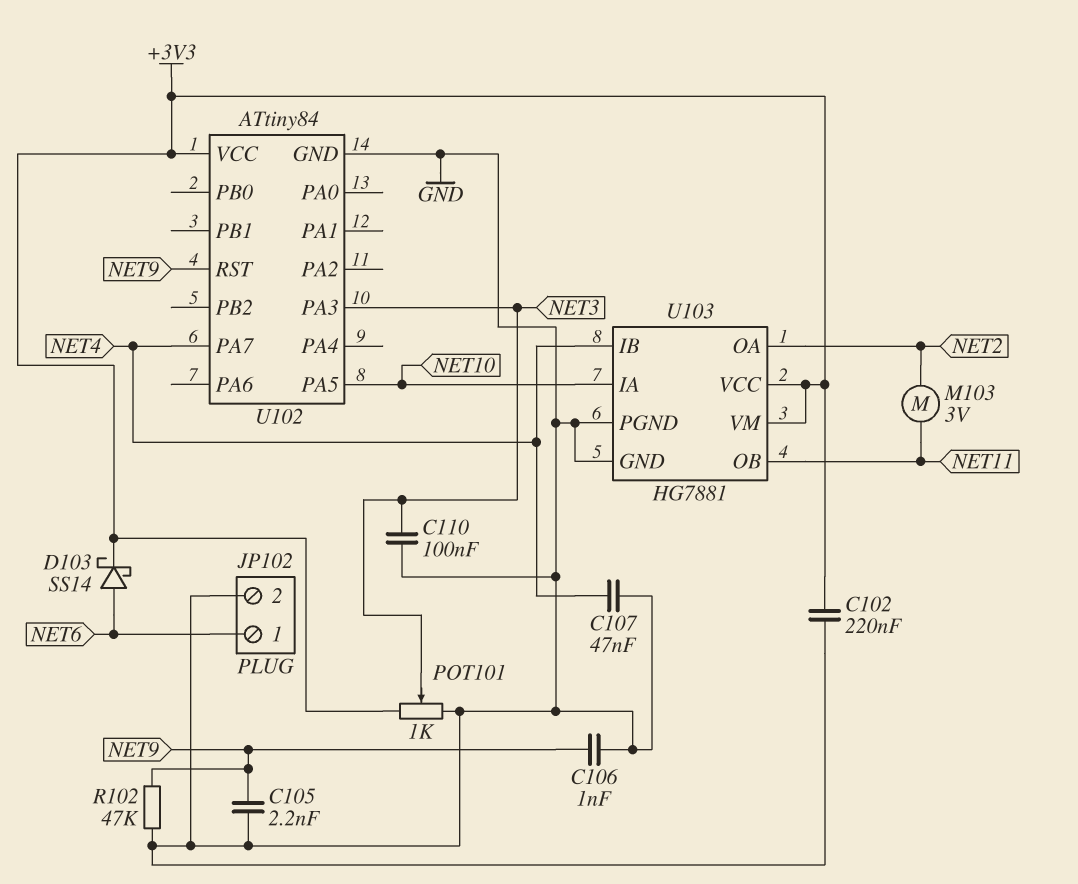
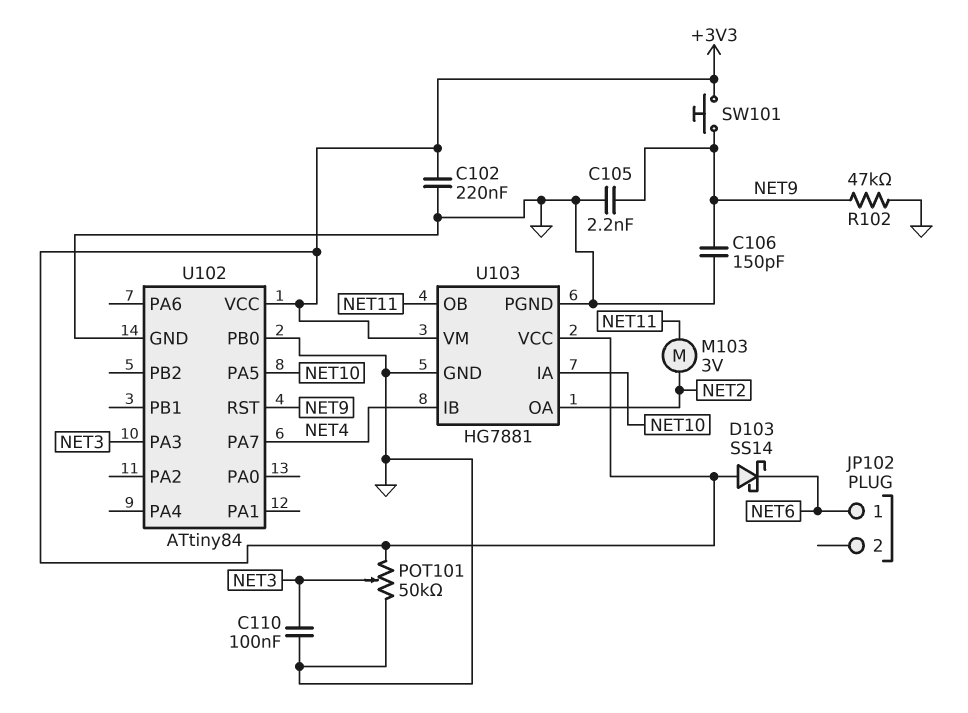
C106: 1nF (GND, NET9) -> 150pF (GND, NET9)
C107: 47nF (GND, NET4) -> none
D103: schottky SS14 (A NET6, K +3V3) -> schottky SS14 (A +3V3, K NET6)
JP102 pin 2: GND -> none
POT101: 1k (+3V3, GND, wiper NET3) -> 50k (+3V3, GND, wiper NET3)
SW101: none -> button (+3V3, NET9)
U102 pin PB0: none -> GND

